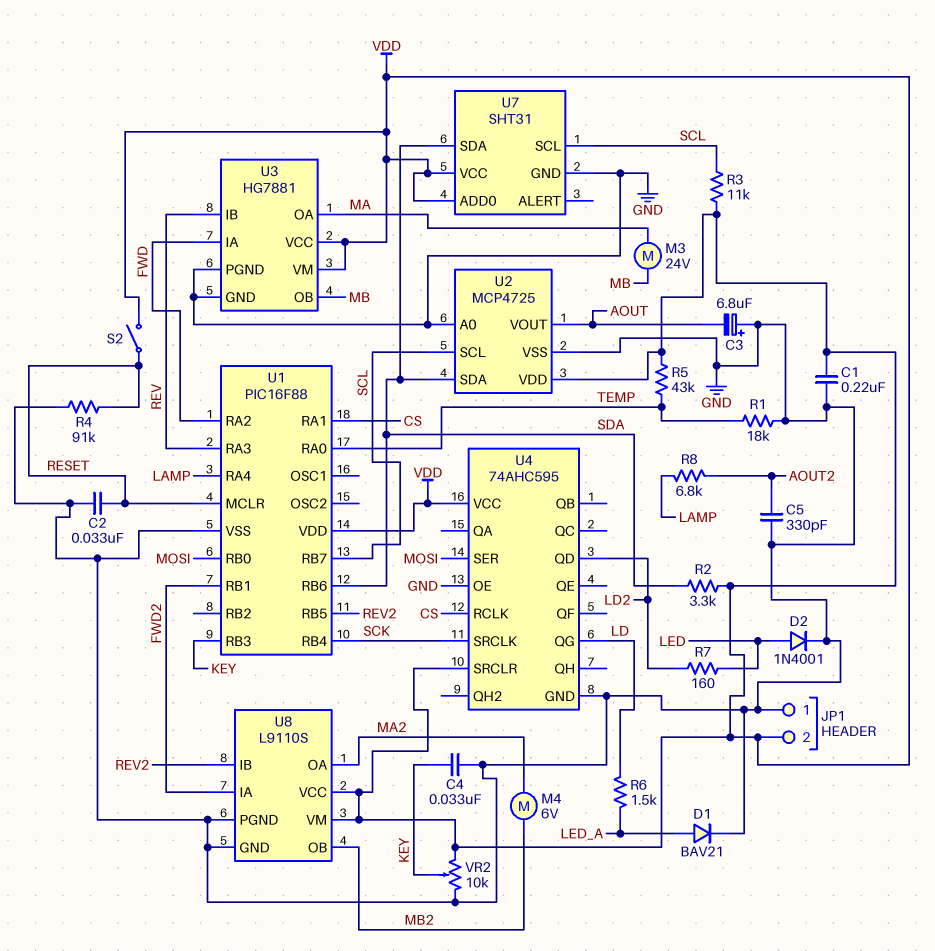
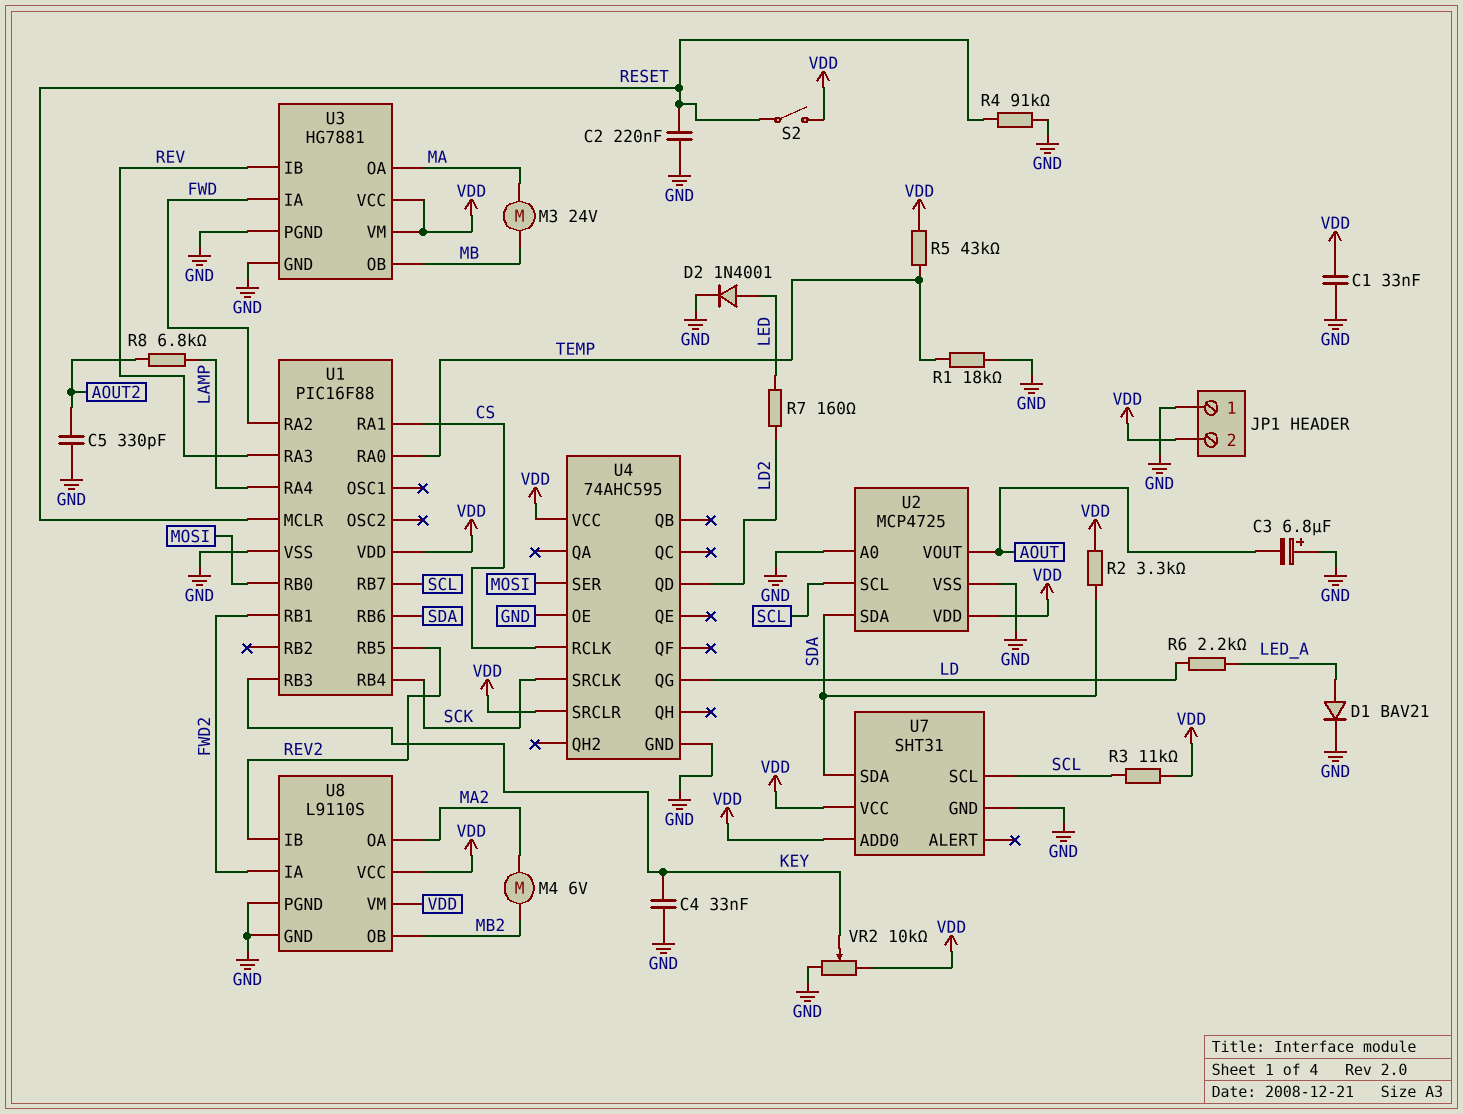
C1: 220nF (GND, VDD) -> 33nF (GND, VDD)
C2: 33nF (GND, RESET) -> 220nF (GND, RESET)
R6: 1.5k (LD, LED_A) -> 2.2k (LD, LED_A)

